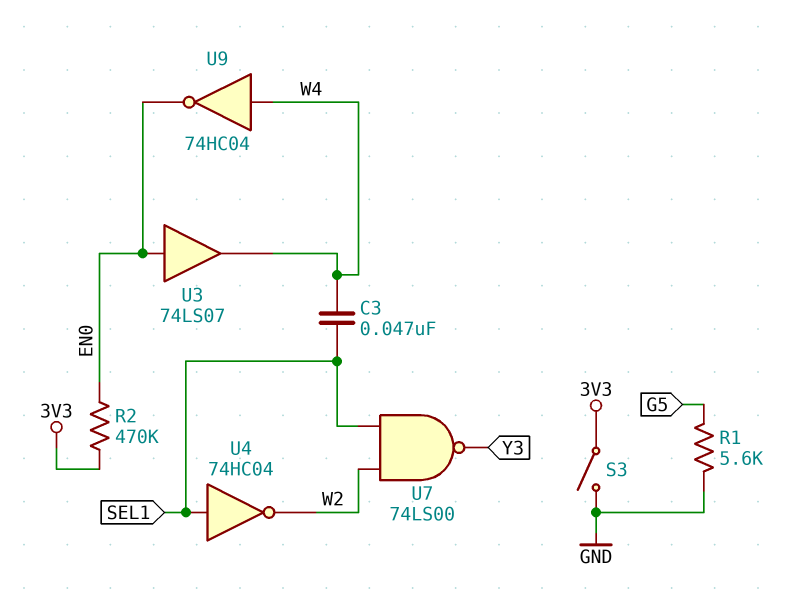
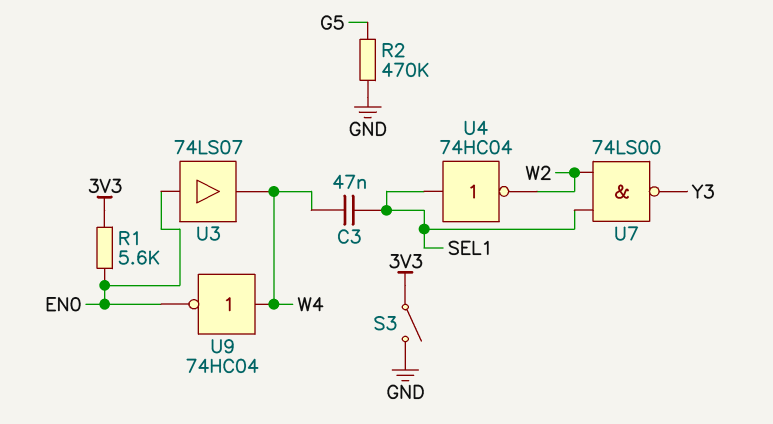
R1: 5.6k (G5, GND) -> 5.6k (3V3, EN0)
R2: 470k (3V3, EN0) -> 470k (G5, GND)

